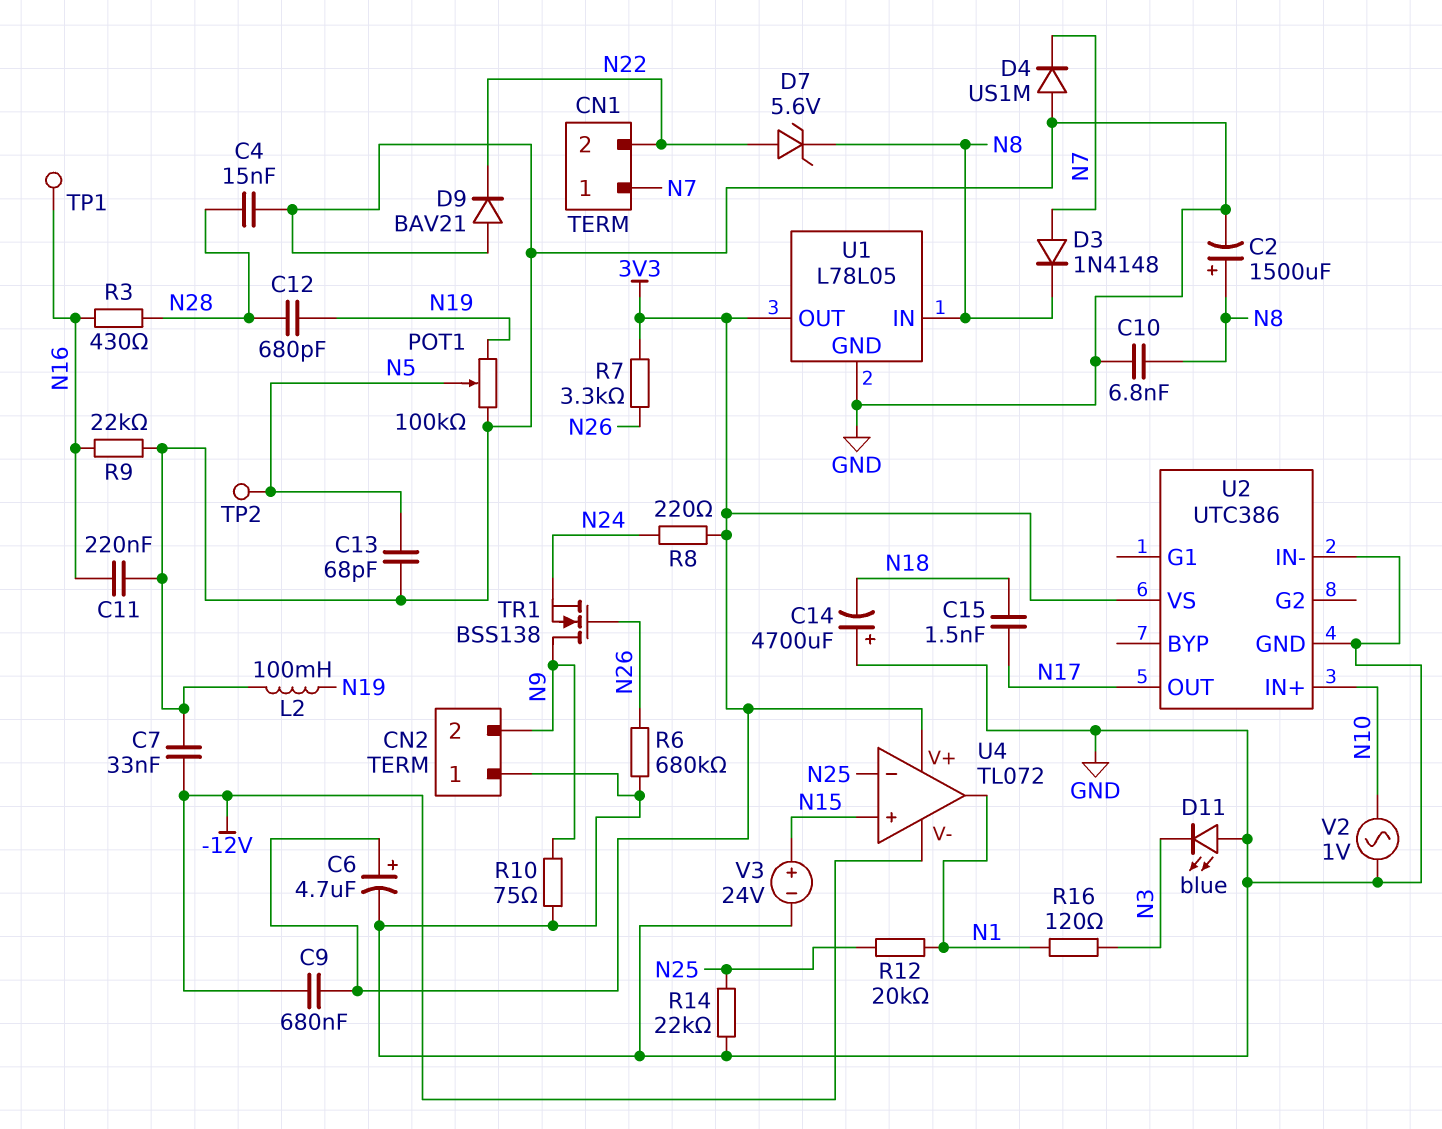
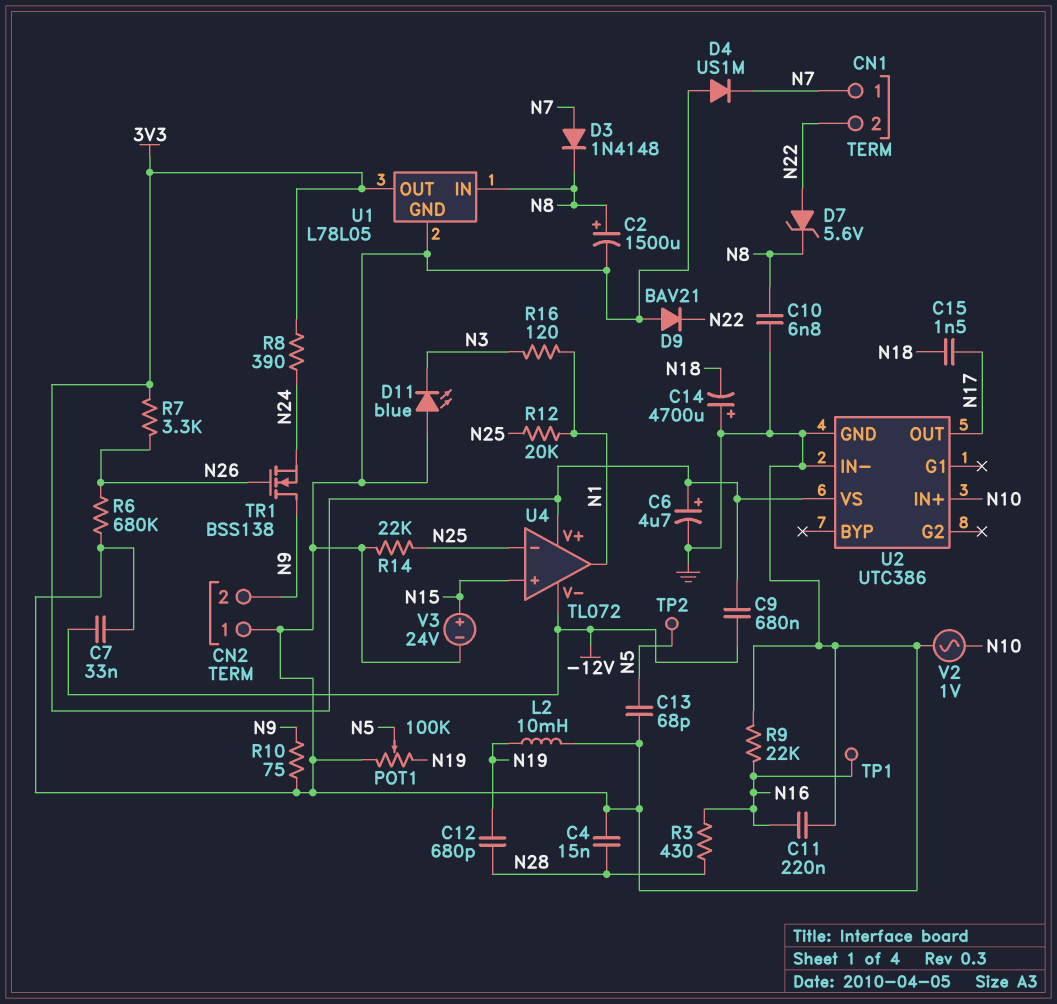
L2: 100mH (GND, N19) -> 10mH (GND, N19)
R8: 220 (3V3, N24) -> 390 (3V3, N24)

